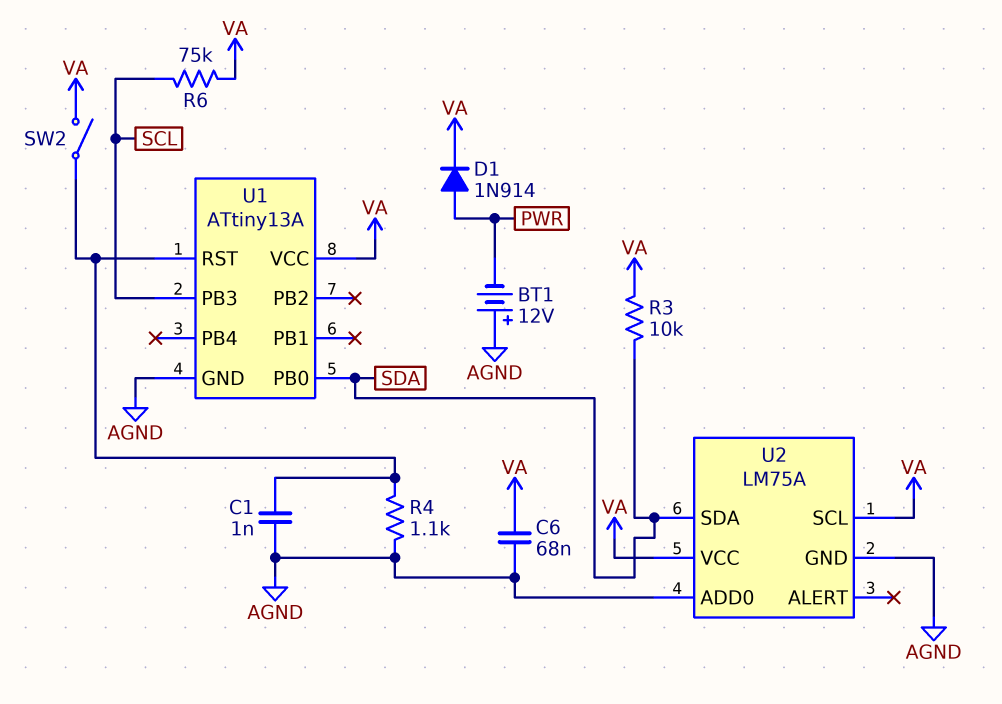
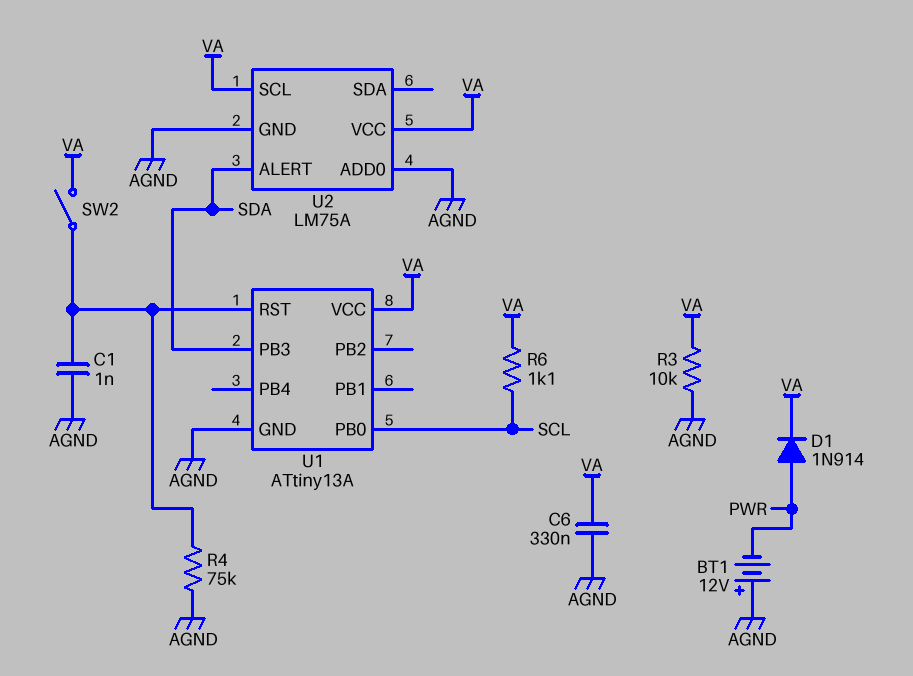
C6: 68nF (AGND, VA) -> 330nF (AGND, VA)
R3: 10k (SDA, VA) -> 10k (AGND, VA)
R4: 1.1k (AGND, U1/RST) -> 75k (AGND, U1/RST)
R6: 75k (SCL, VA) -> 1.1k (SCL, VA)
U1 pin PB0: SDA -> SCL
U1 pin PB3: SCL -> SDA
U2 pin ALERT: none -> SDA
U2 pin SDA: SDA -> none

